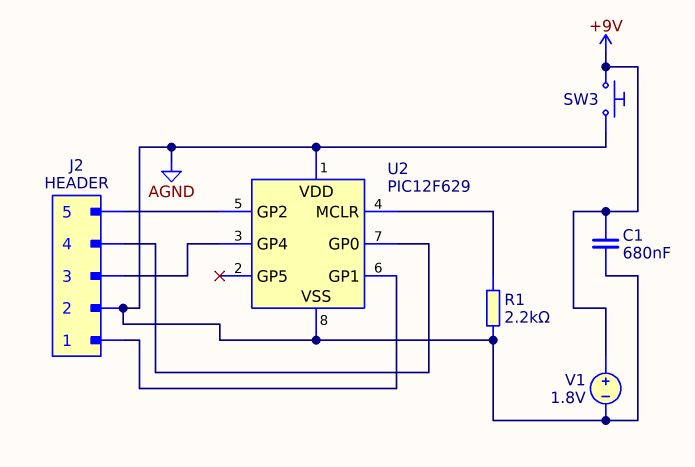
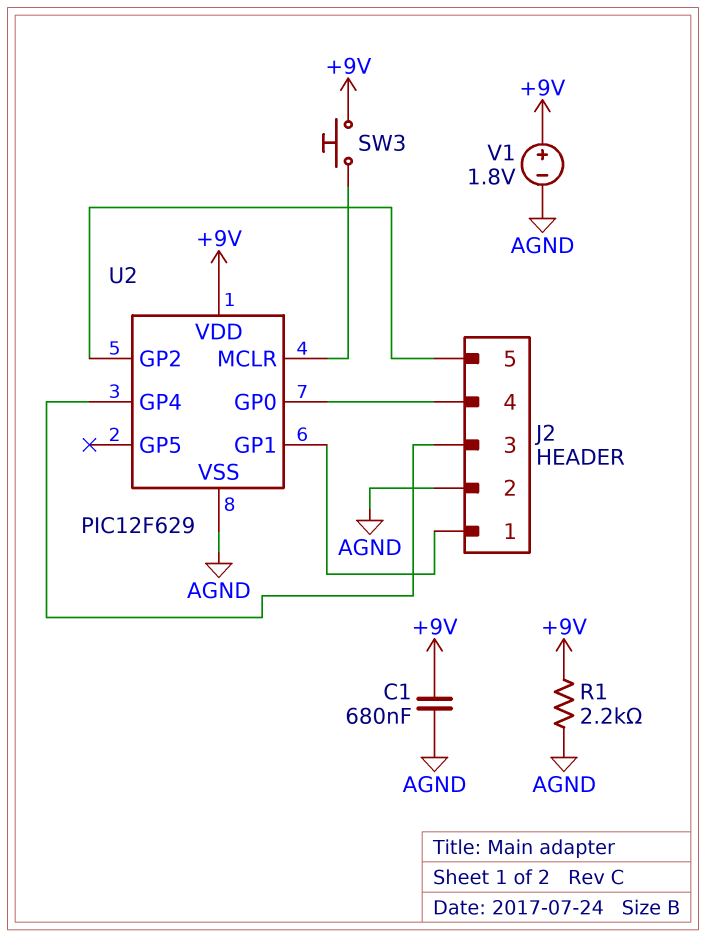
R1: 2.2k (AGND, U2/MCLR) -> 2.2k (+9V, AGND)
SW3: button (+9V, AGND) -> button (+9V, U2/MCLR)
U2 pin VDD: AGND -> +9V

